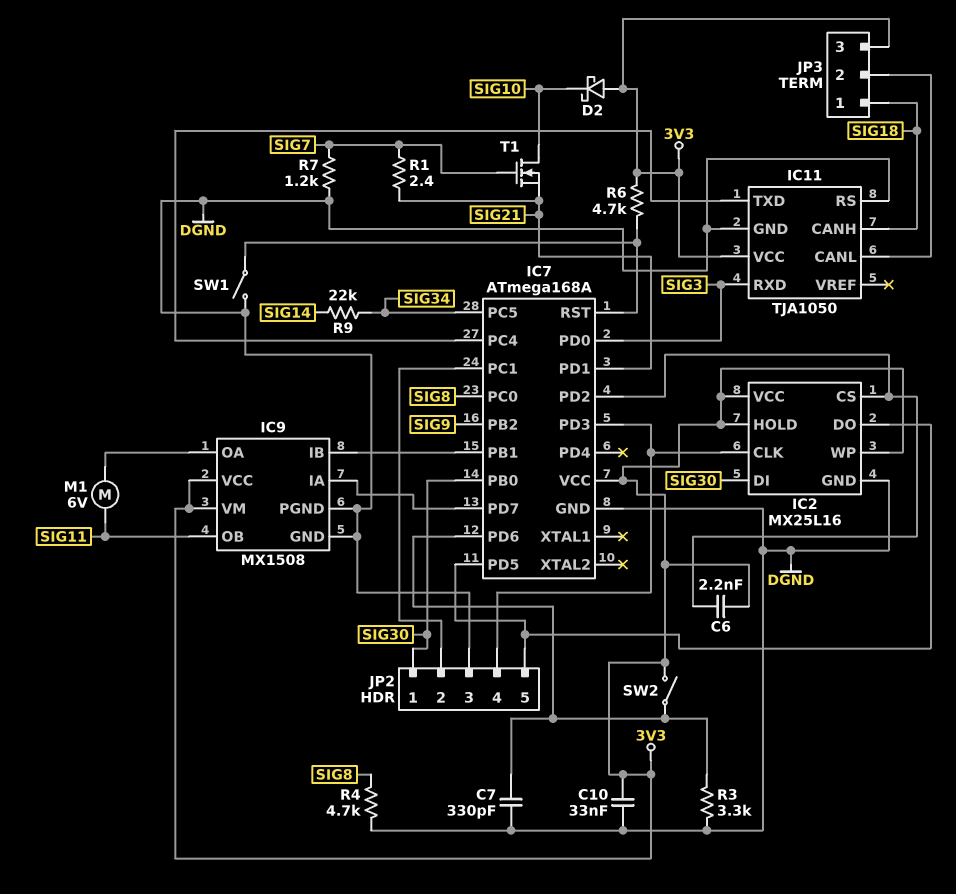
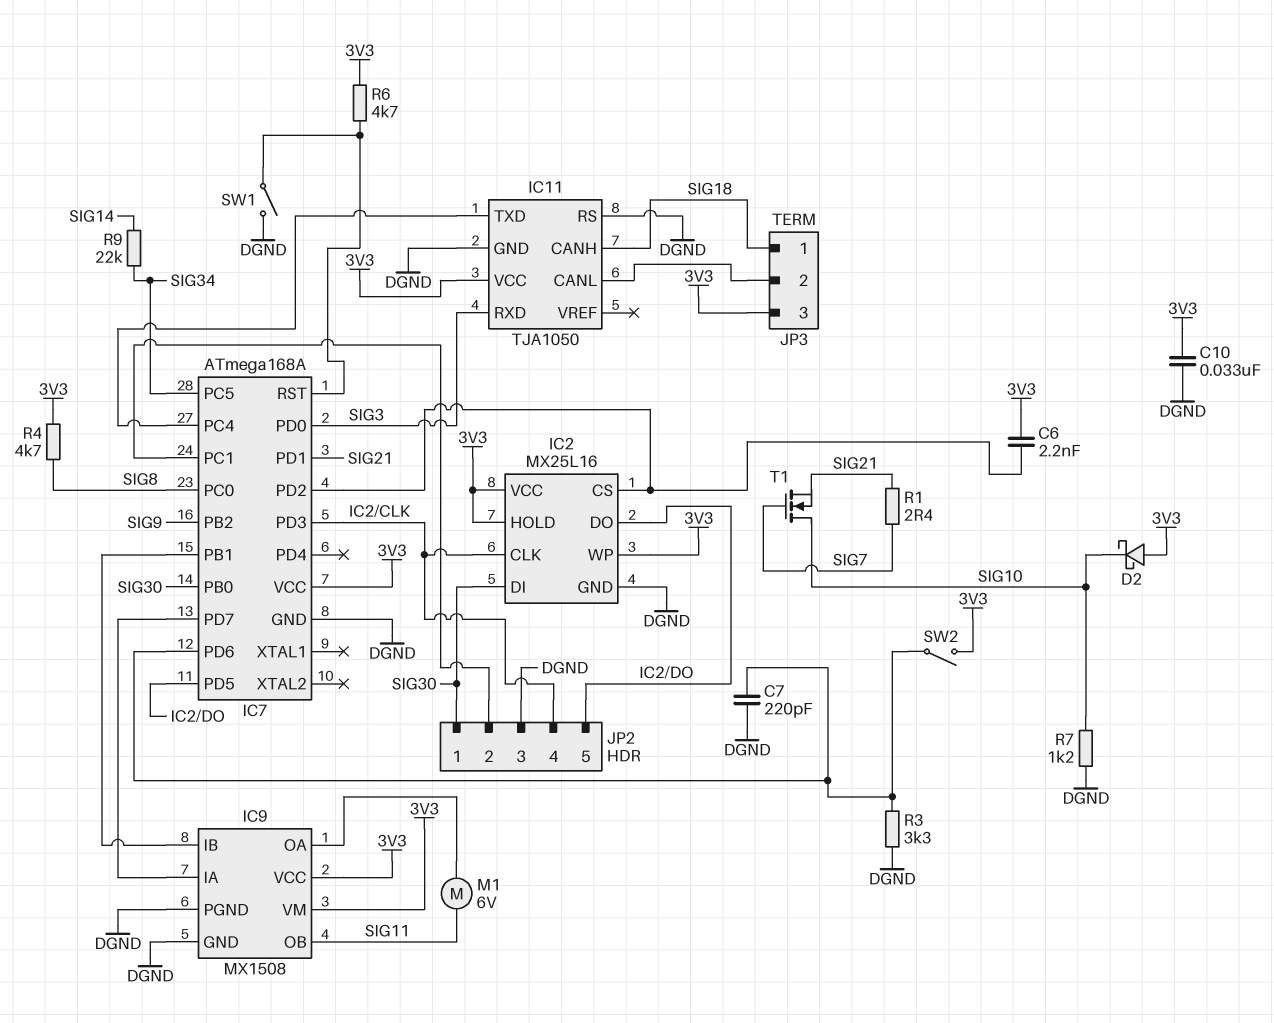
C7: 330pF (DGND, IC7/PD6) -> 220pF (DGND, IC7/PD6)
R4: 4.7k (DGND, SIG8) -> 4.7k (3V3, SIG8)
R7: 1.2k (DGND, SIG7) -> 1.2k (DGND, SIG10)

